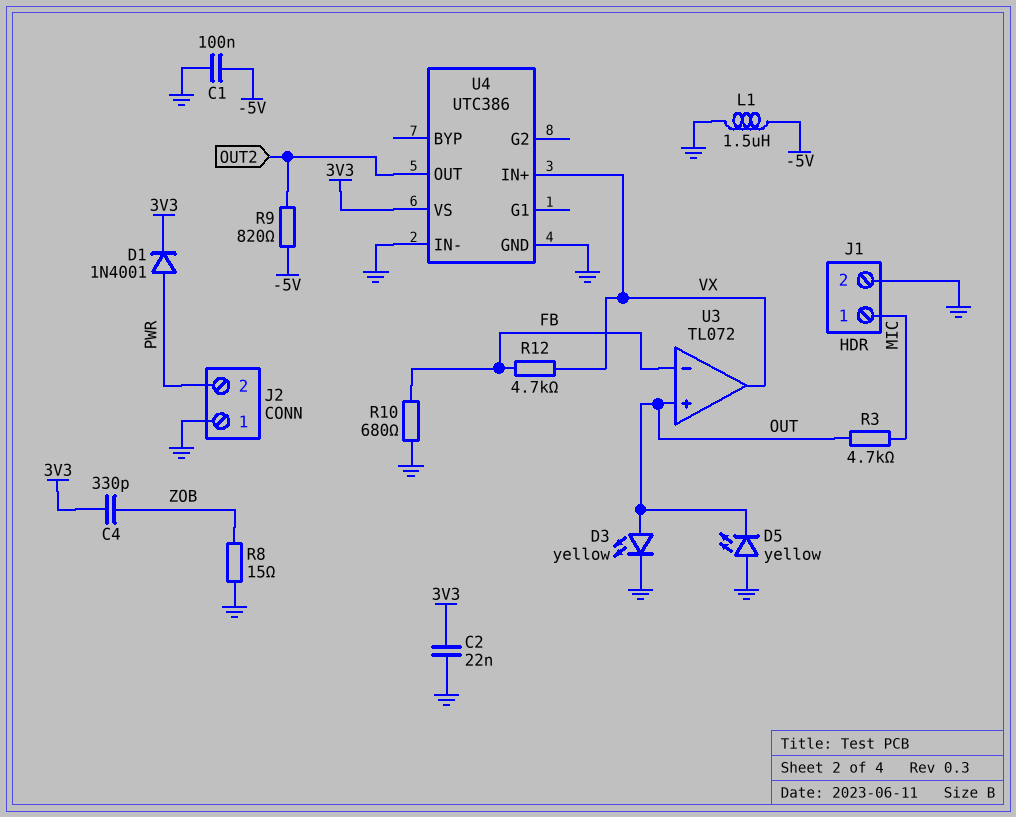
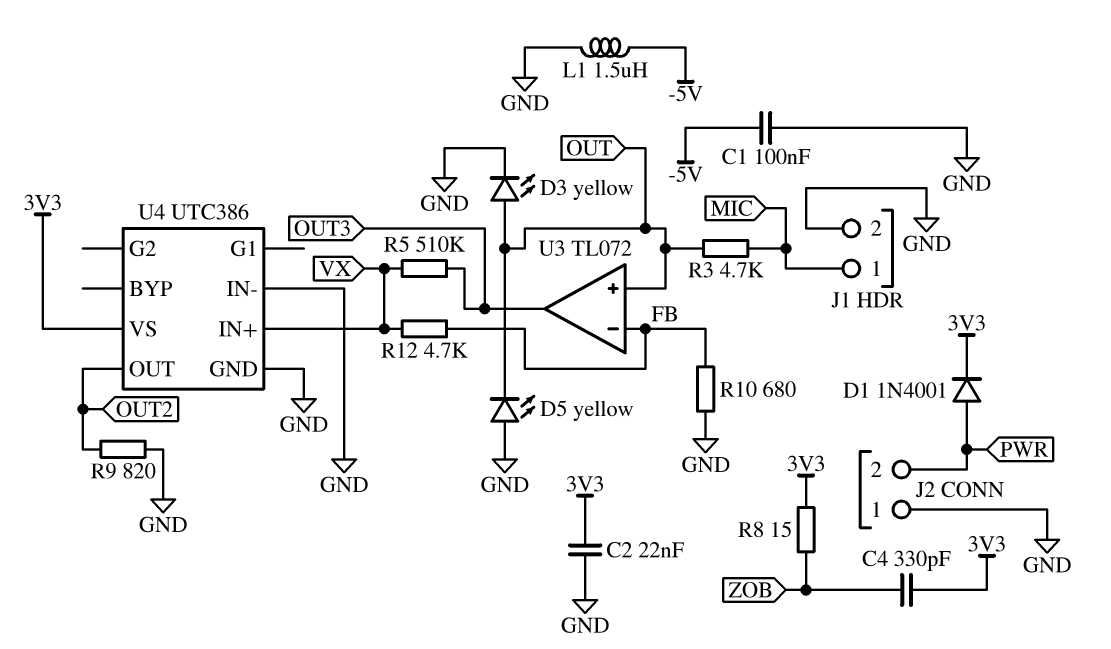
R5: none -> 510k (OUT3, VX)
R8: 15 (GND, ZOB) -> 15 (3V3, ZOB)
R9: 820 (-5V, OUT2) -> 820 (GND, OUT2)
U3 pin out: VX -> OUT3

